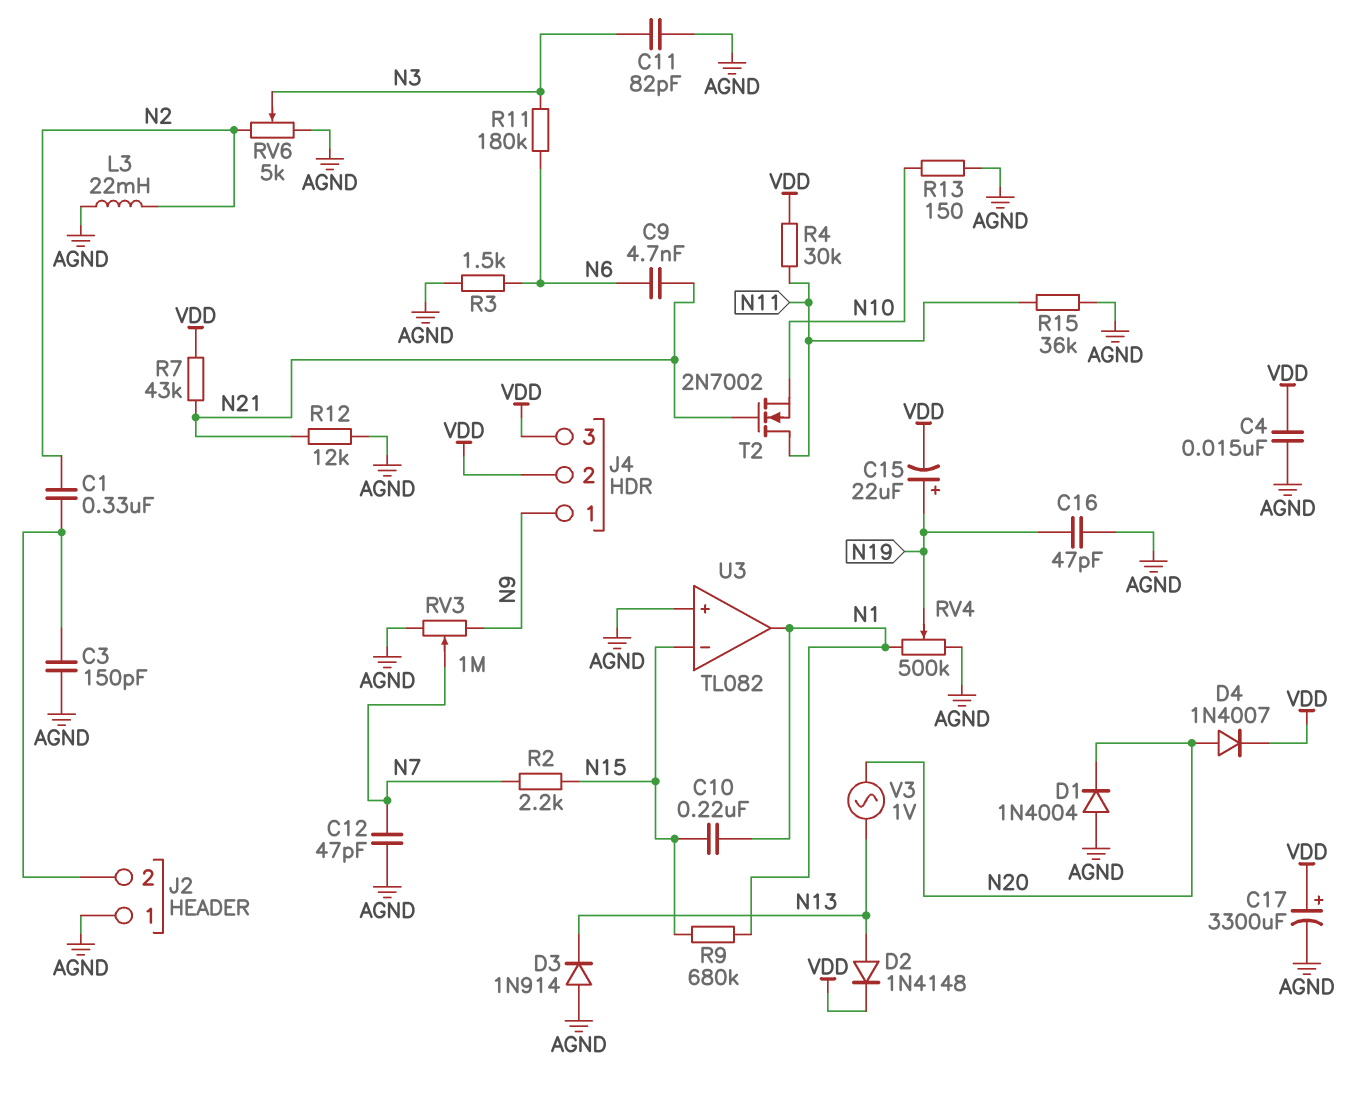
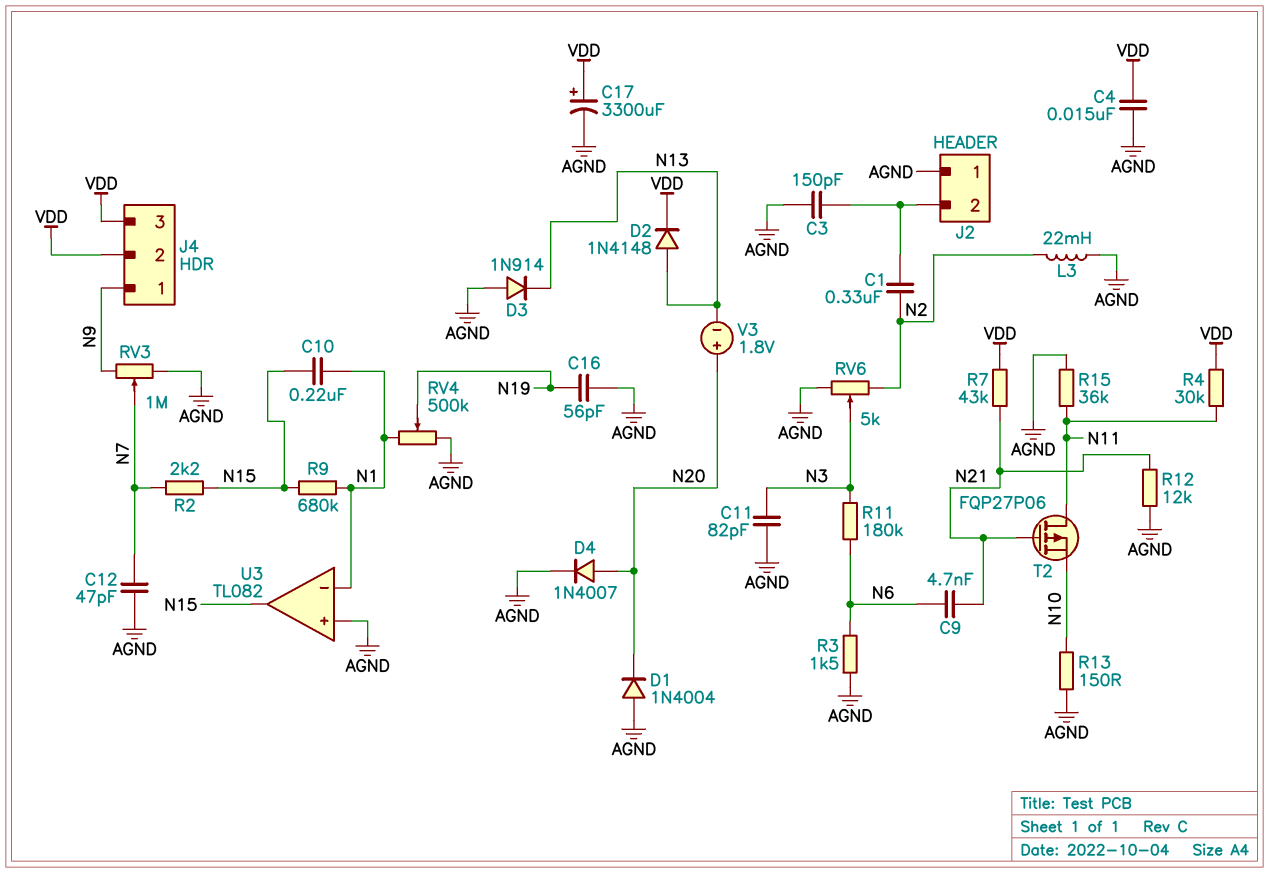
C15: 22uF (plus N19, minus VDD) -> none
C16: 47pF (AGND, N19) -> 56pF (AGND, N19)
D4: diode 1N4007 (A N20, K VDD) -> diode 1N4007 (A N20, K AGND)
T2: NMOS 2N7002 (G N21, D N11, S N10) -> PMOS FQP27P06 (G N21, D N11, S N10)
U3 pin in-: N15 -> N1
U3 pin out: N1 -> N15
V3: AC 1V (N13, N20) -> 1.8V (plus N20, minus N13)

